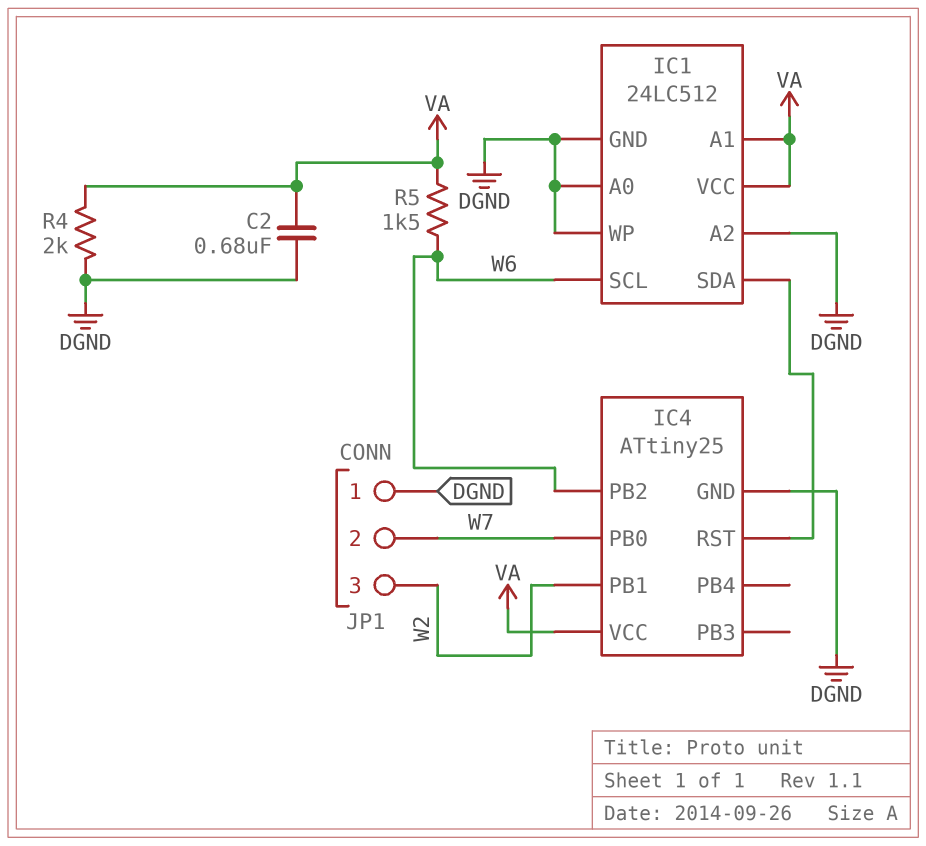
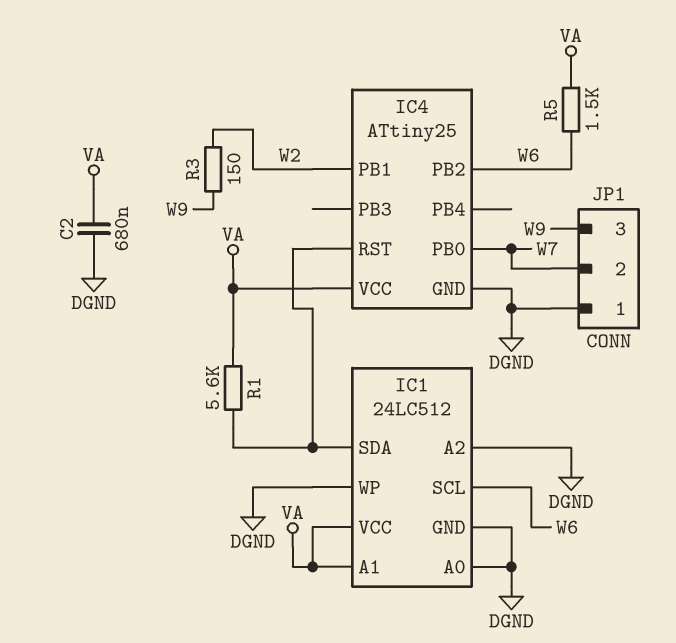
JP1 pin 3: W2 -> W9
R1: none -> 5.6k (IC1/SDA, VA)
R3: none -> 150 (W2, W9)
R4: 2k (DGND, VA) -> none

